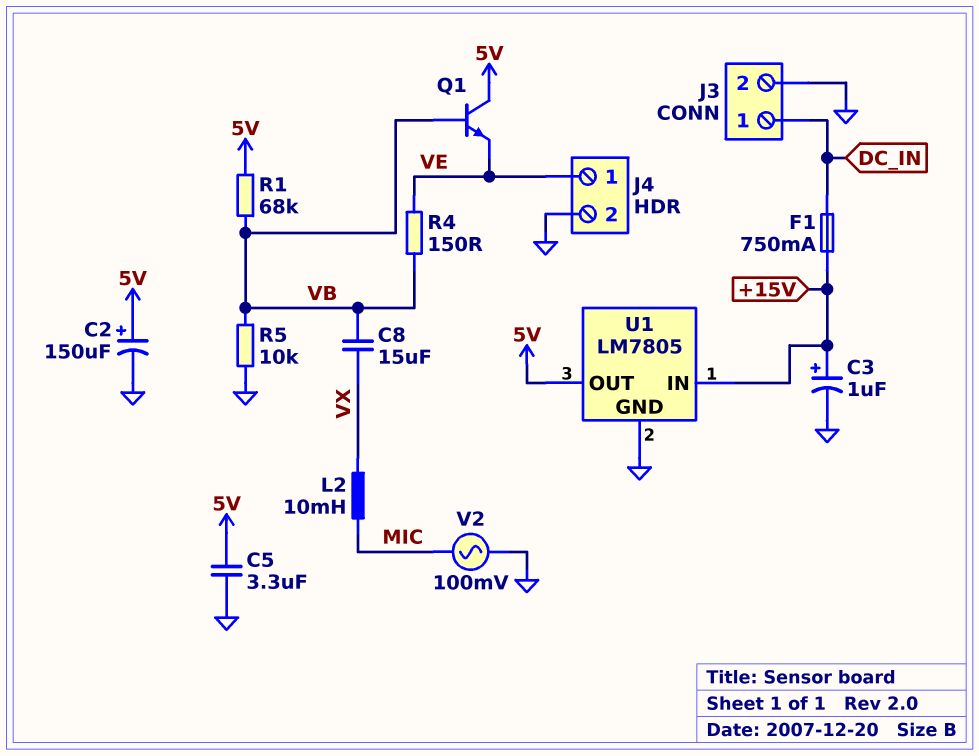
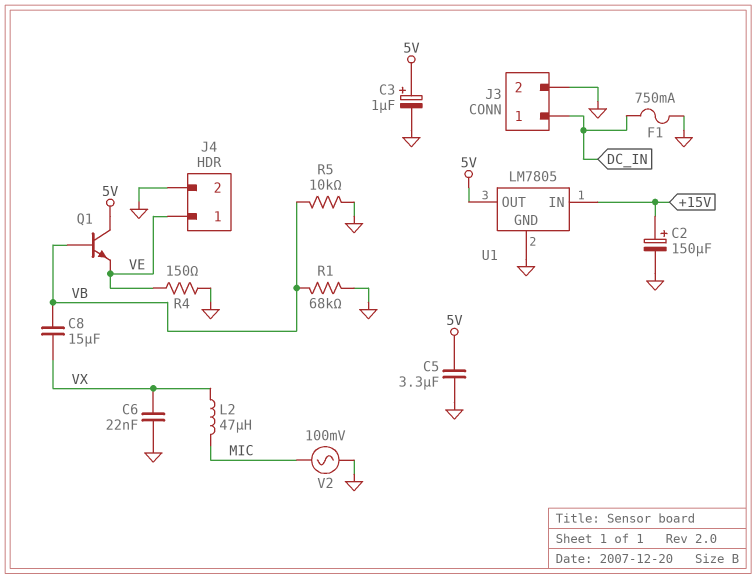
C2: 150uF (plus 5V, minus GND) -> 150uF (plus +15V, minus GND)
C3: 1uF (plus +15V, minus GND) -> 1uF (plus 5V, minus GND)
C6: none -> 22nF (GND, VX)
F1: 750mA (+15V, DC_IN) -> 750mA (DC_IN, GND)
L2: 10mH (MIC, VX) -> 47uH (MIC, VX)
R1: 68k (5V, VB) -> 68k (GND, VB)
R4: 150 (VB, VE) -> 150 (GND, VE)

